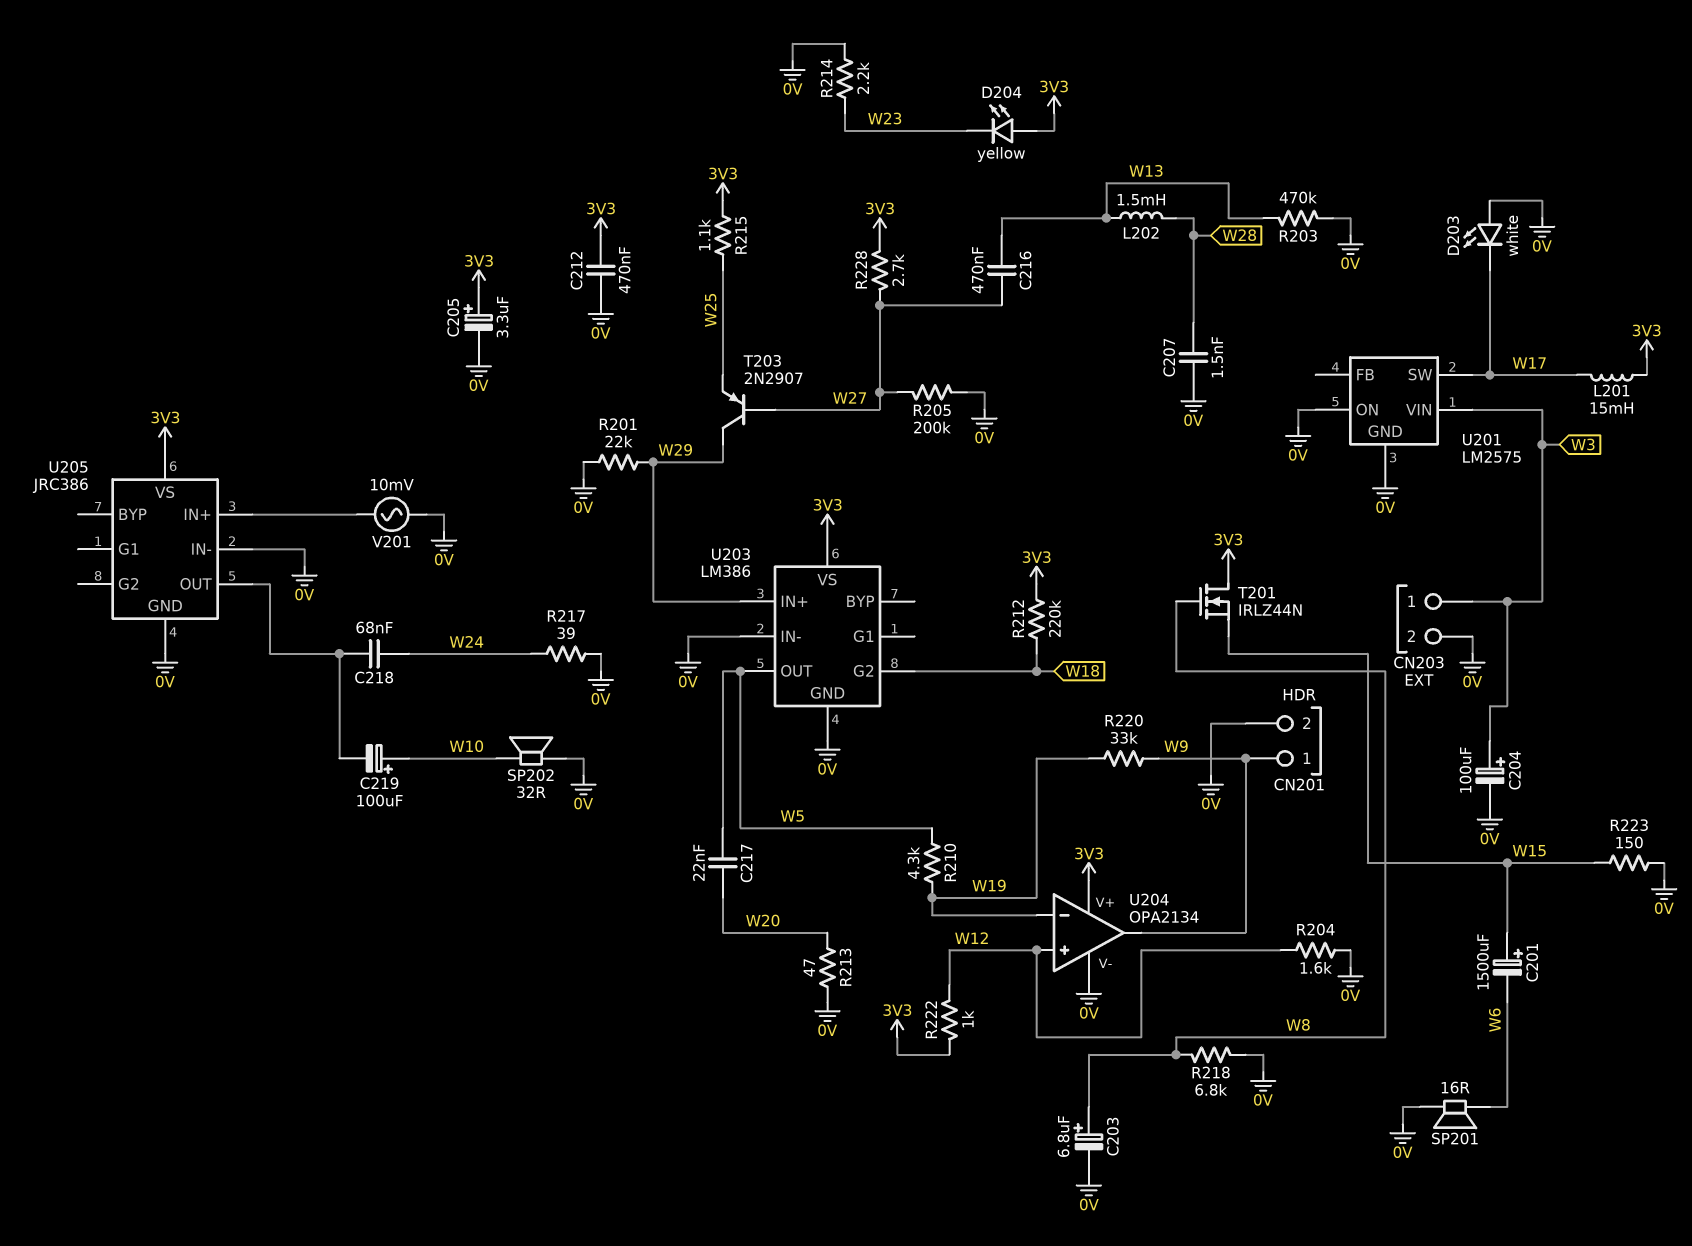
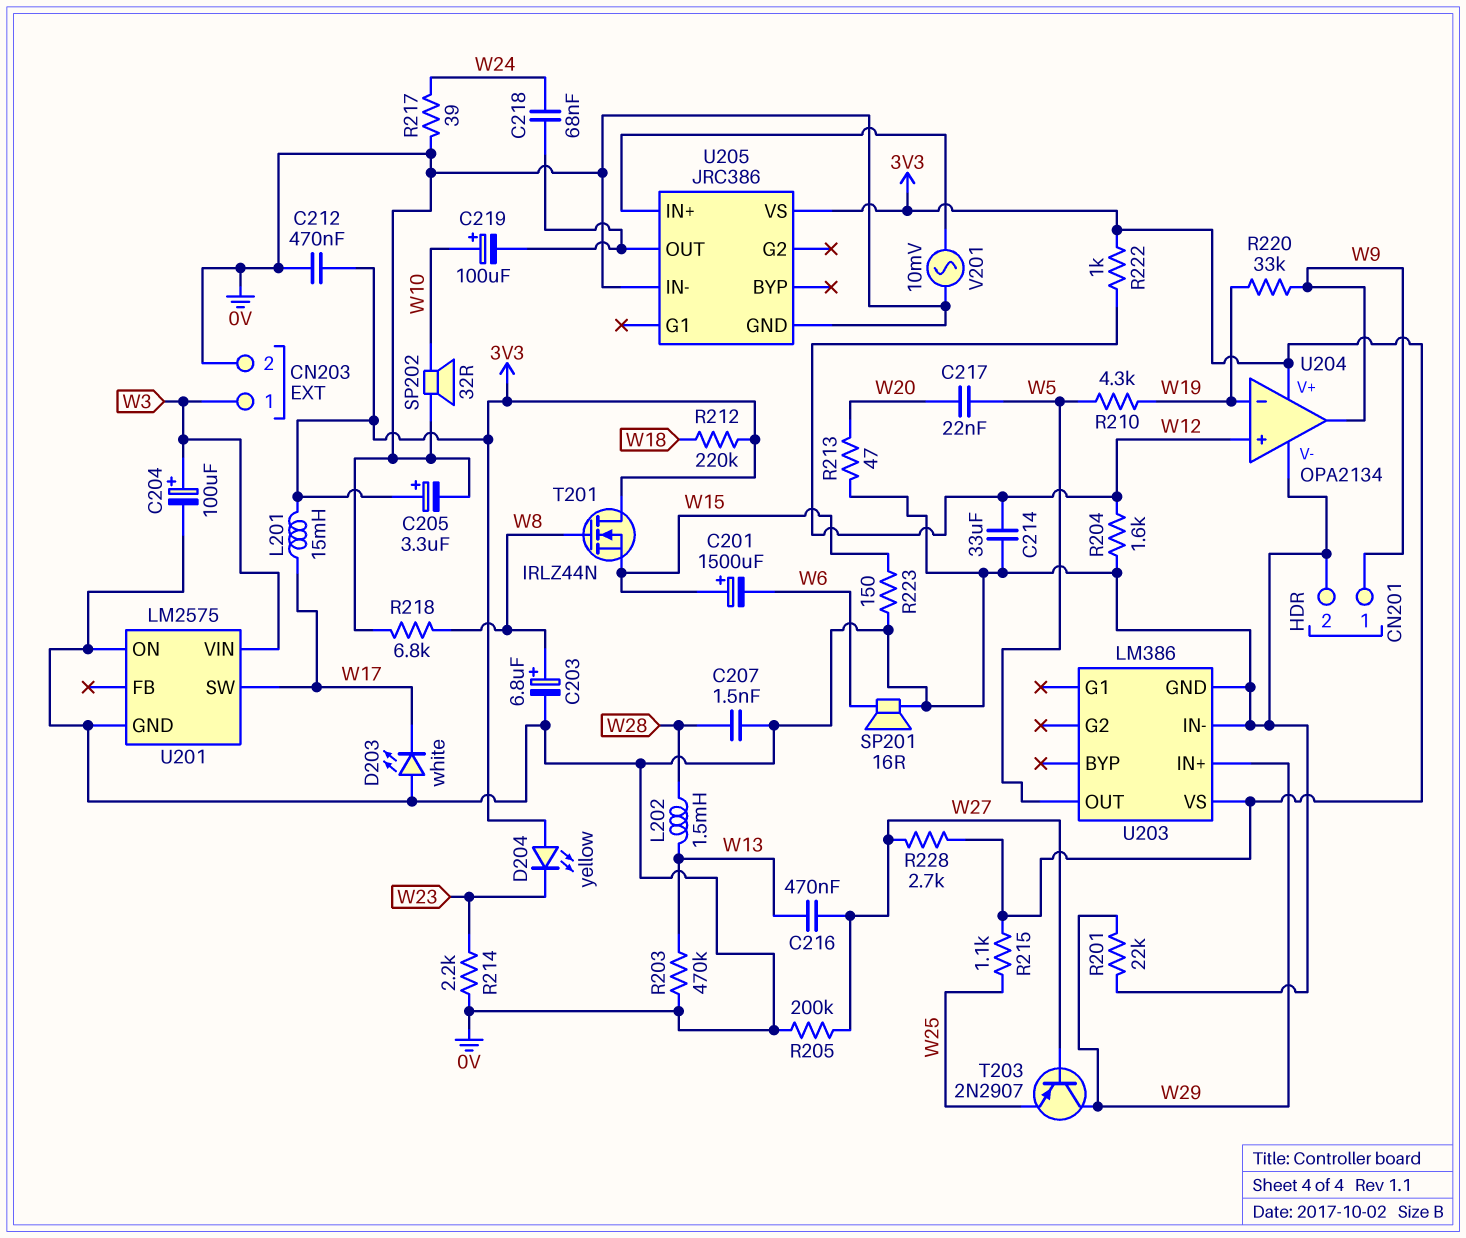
C214: none -> 33uF (0V, W12)
U203 pin G2: W18 -> none

